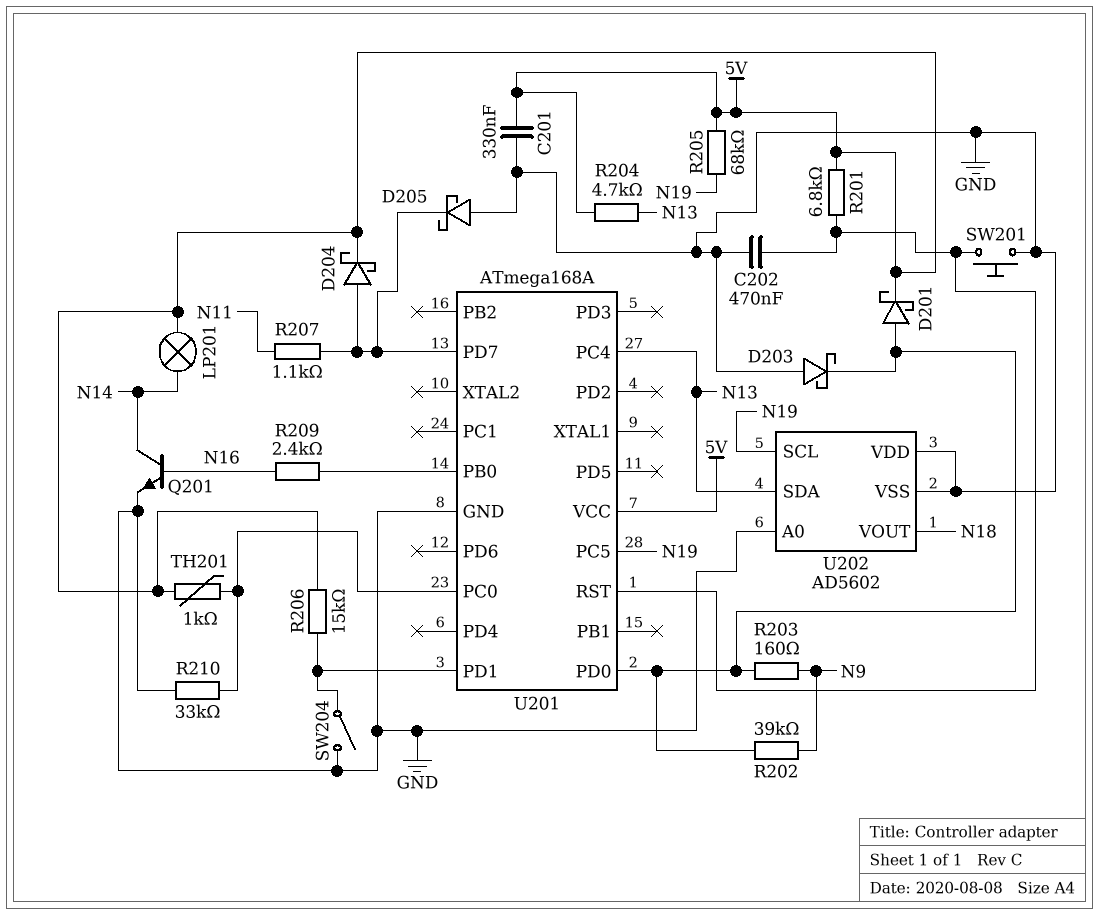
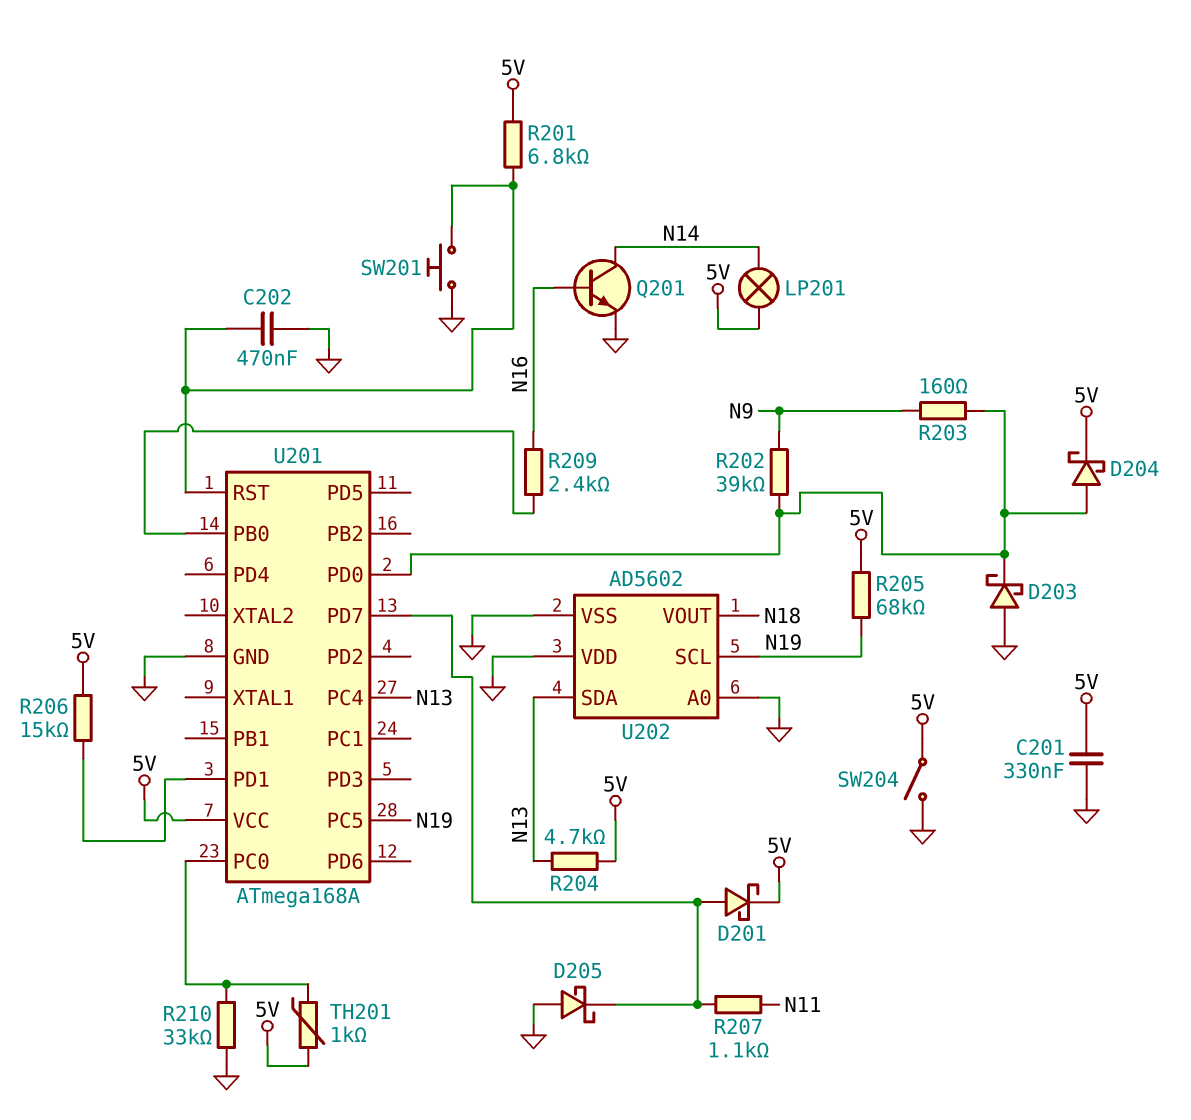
D201: schottky (A U201/PD0, K 5V) -> schottky (A U201/PD7, K 5V)
D204: schottky (A U201/PD7, K 5V) -> schottky (A U201/PD0, K 5V)
SW204: switch (GND, U201/PD1) -> switch (5V, GND)

